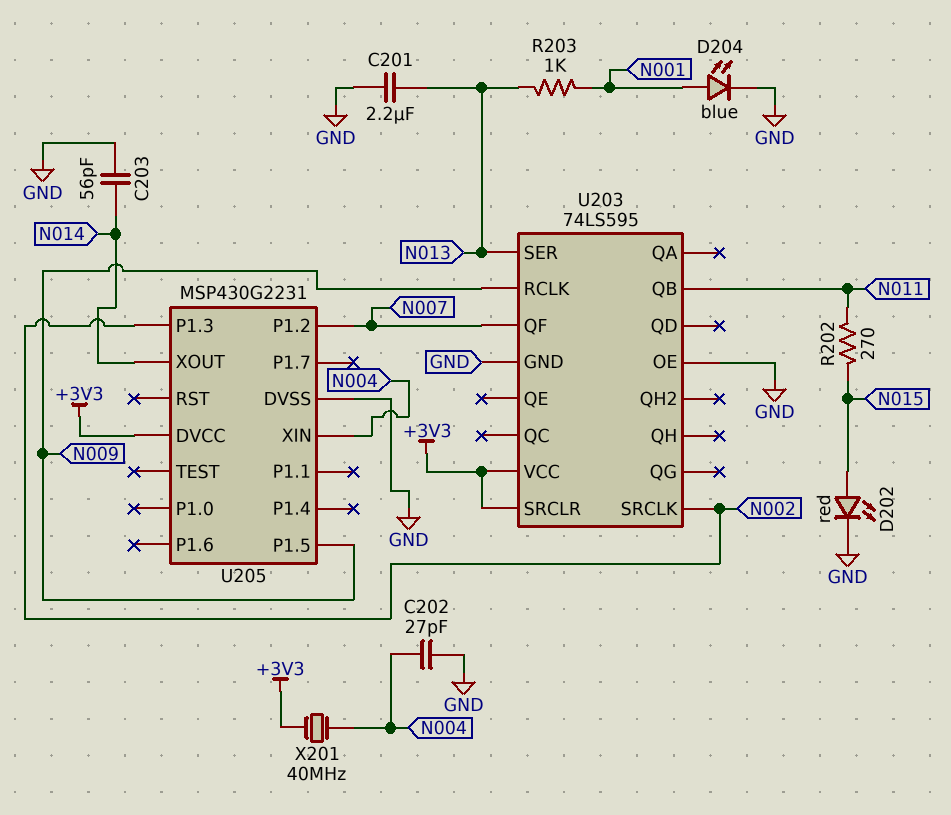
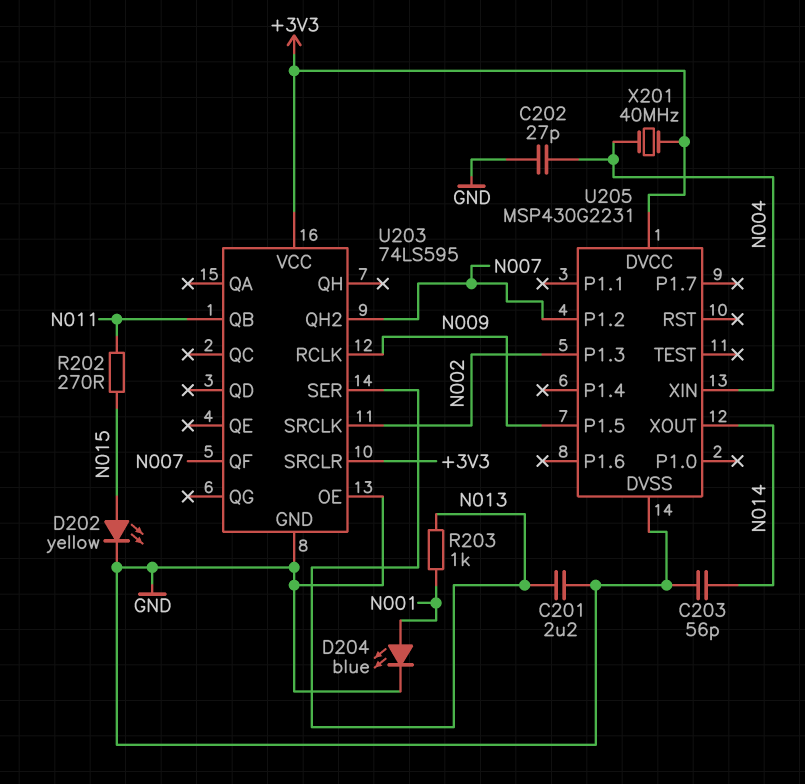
D202: LED red (A N015, K GND) -> LED yellow (A N015, K GND)
U203 pin QH2: none -> N007

